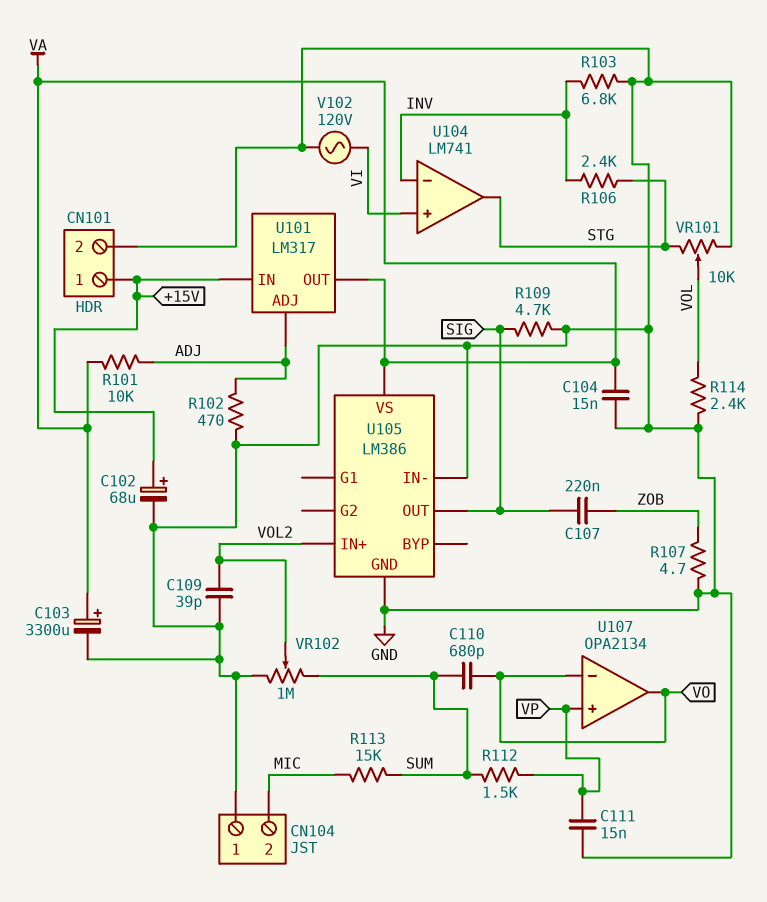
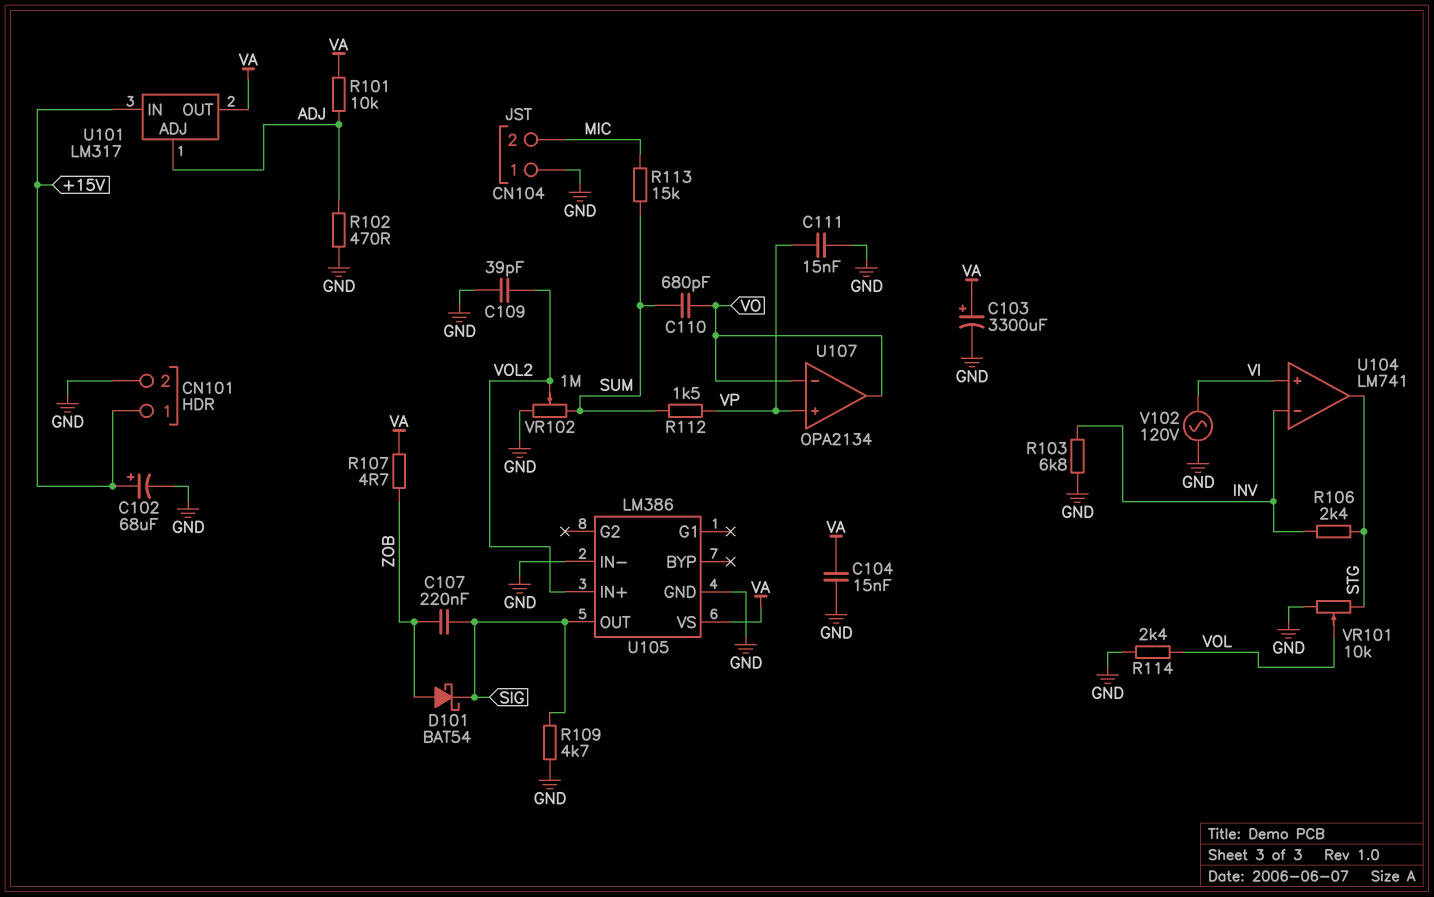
D101: none -> schottky BAT54 (A ZOB, K SIG)
R107: 4.7 (GND, ZOB) -> 4.7 (VA, ZOB)

